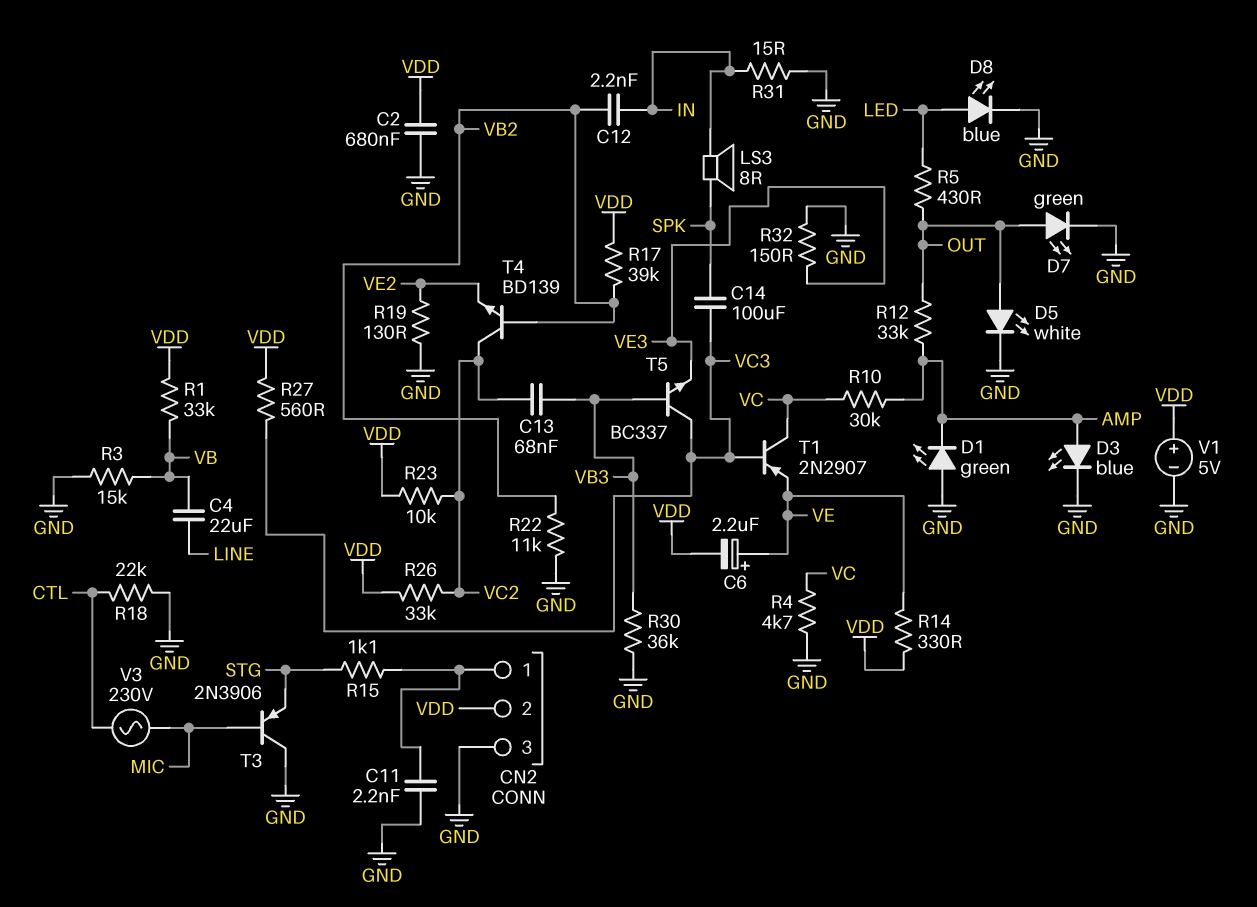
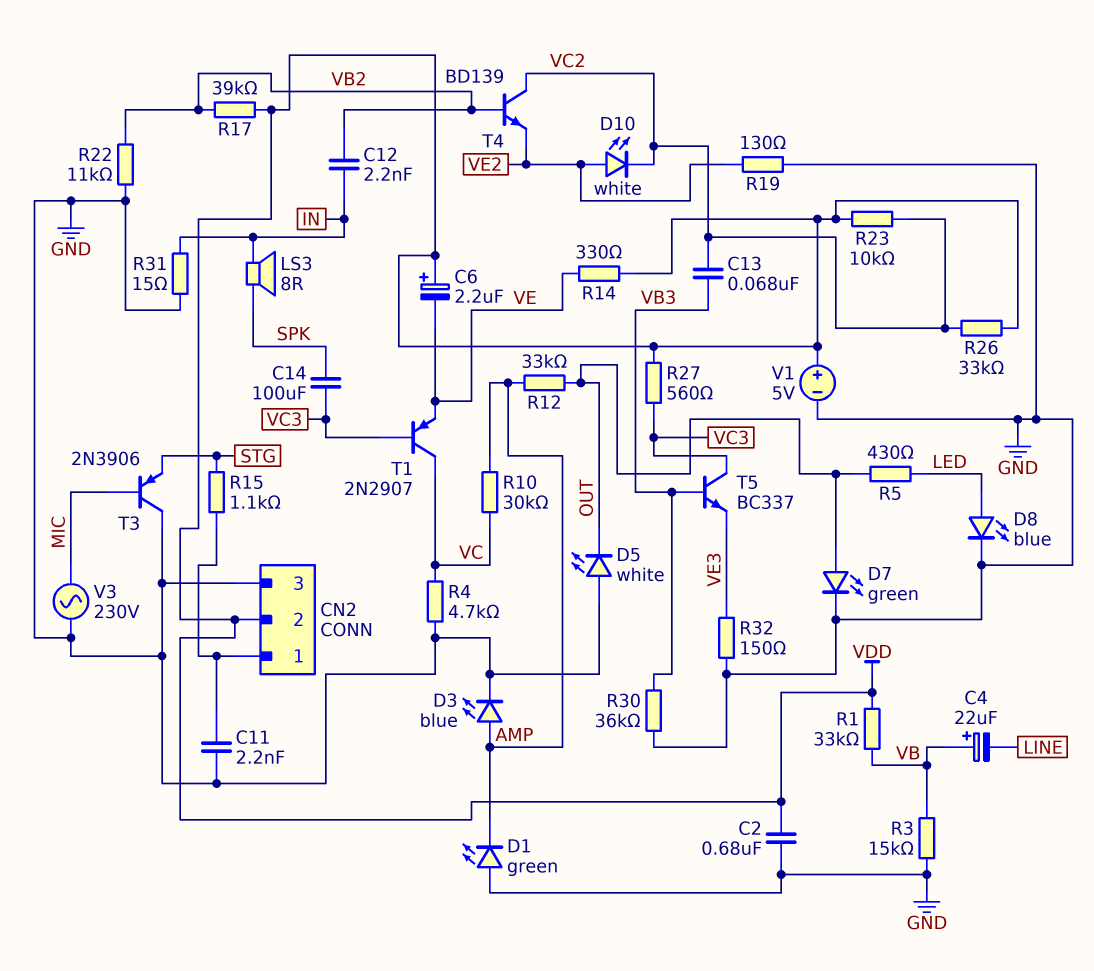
C4: 22uF (LINE, VB) -> 22uF (plus VB, minus LINE)
C6: 2.2uF (plus VE, minus VDD) -> 2.2uF (plus VDD, minus VE)
D5: LED white (A OUT, K GND) -> LED white (A GND, K OUT)
D10: none -> LED white (A VE2, K VC2)
R18: 22k (CTL, GND) -> none
V3: AC 230V (CTL, MIC) -> AC 230V (GND, MIC)

